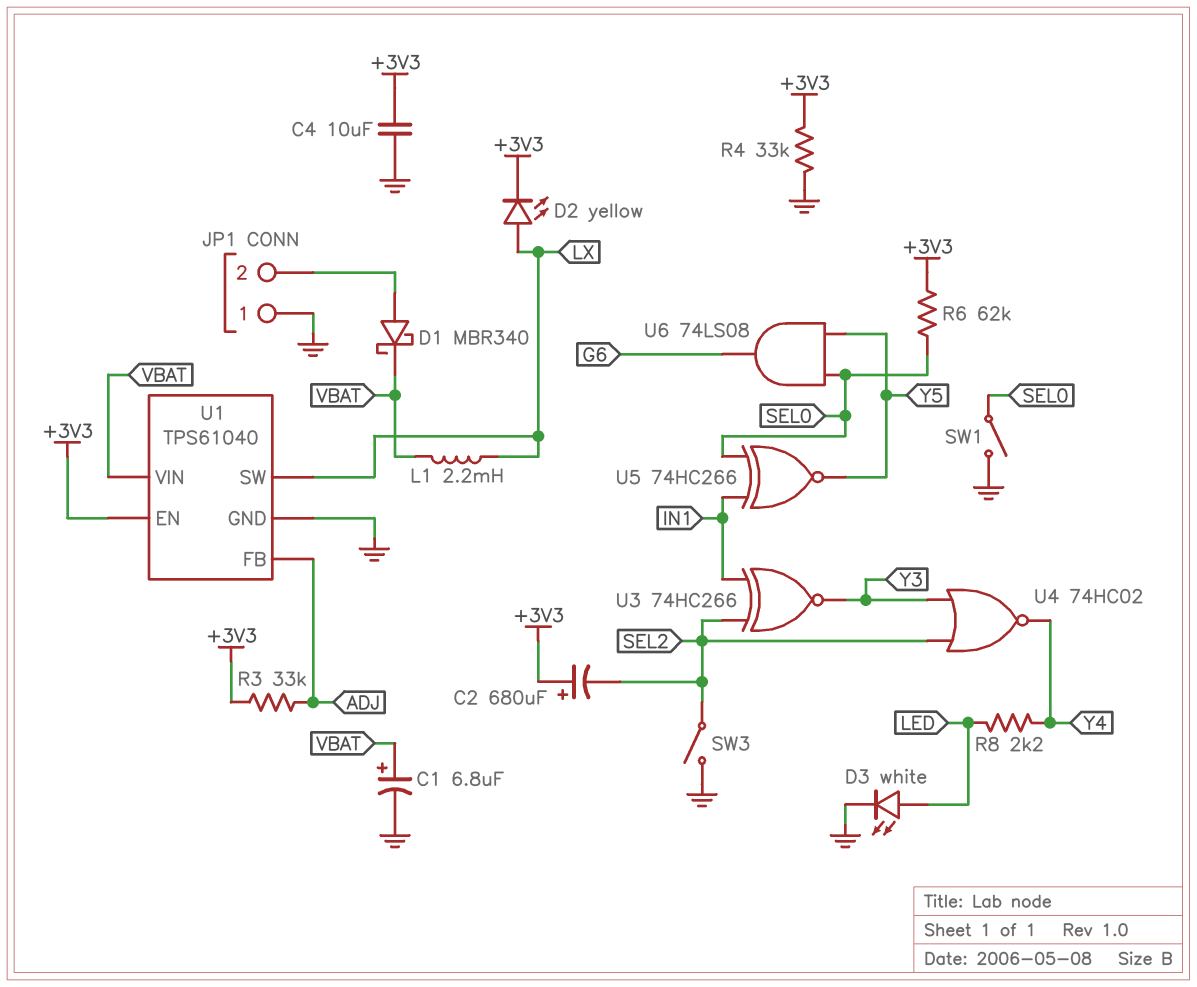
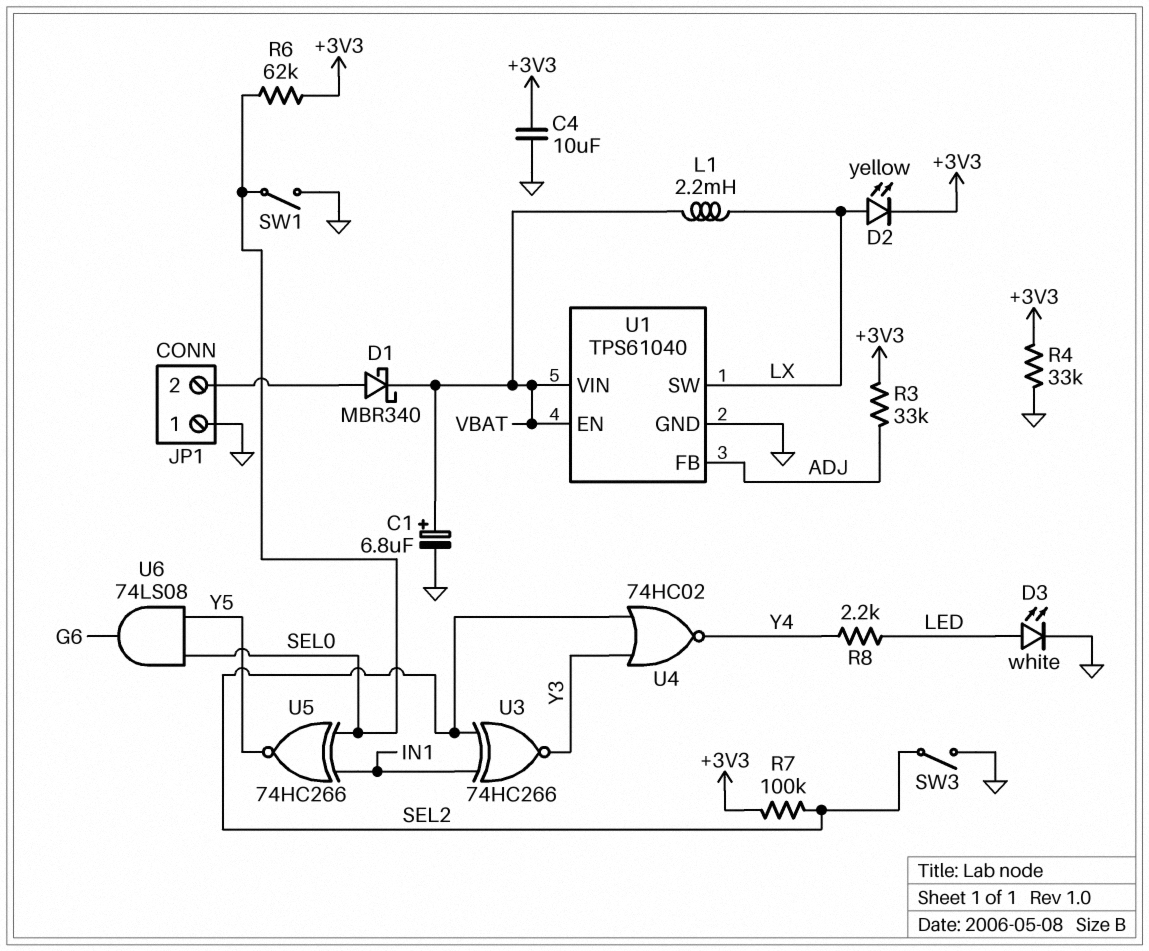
C2: 680uF (plus +3V3, minus SEL2) -> none
R7: none -> 100k (+3V3, SEL2)
U1 pin EN: +3V3 -> VBAT

